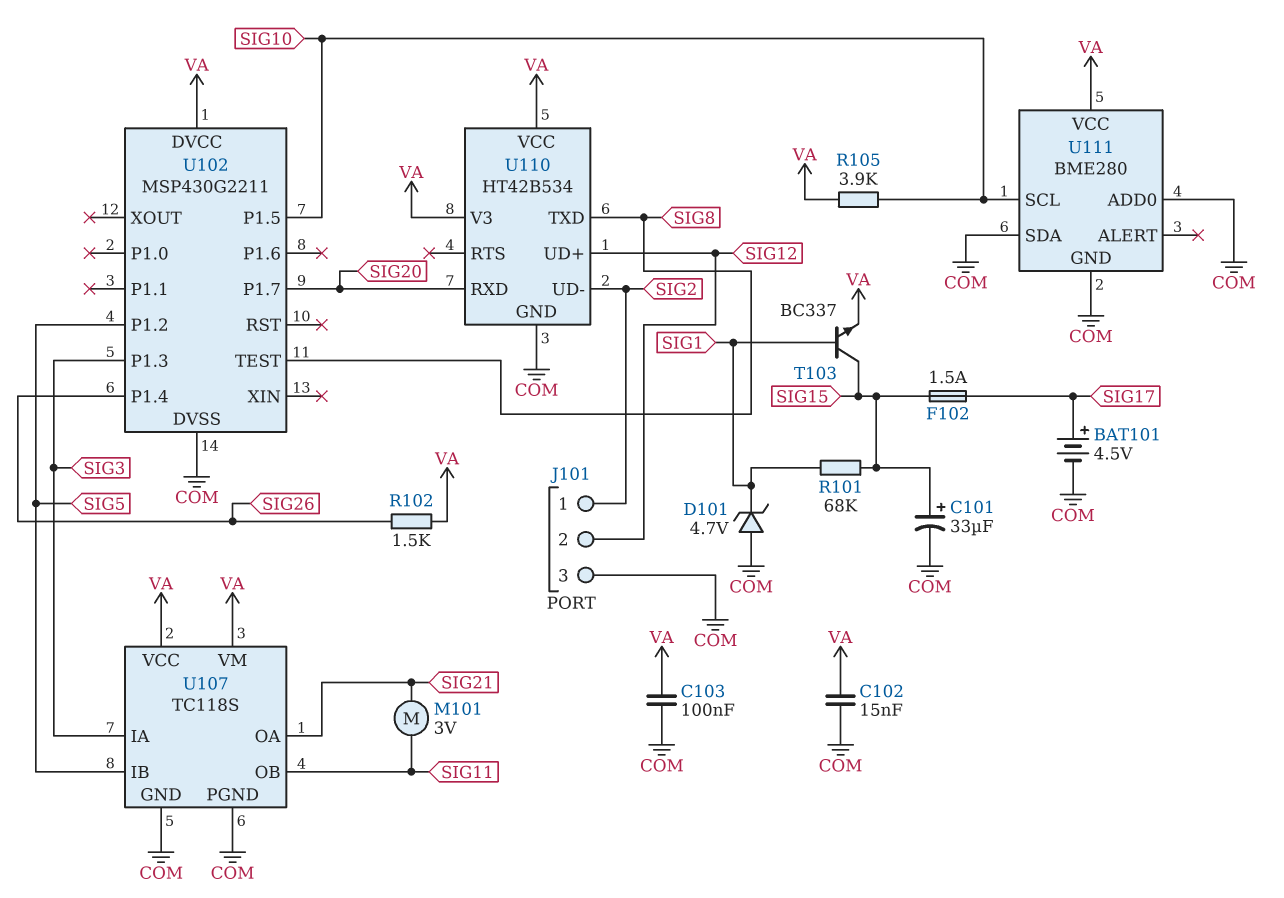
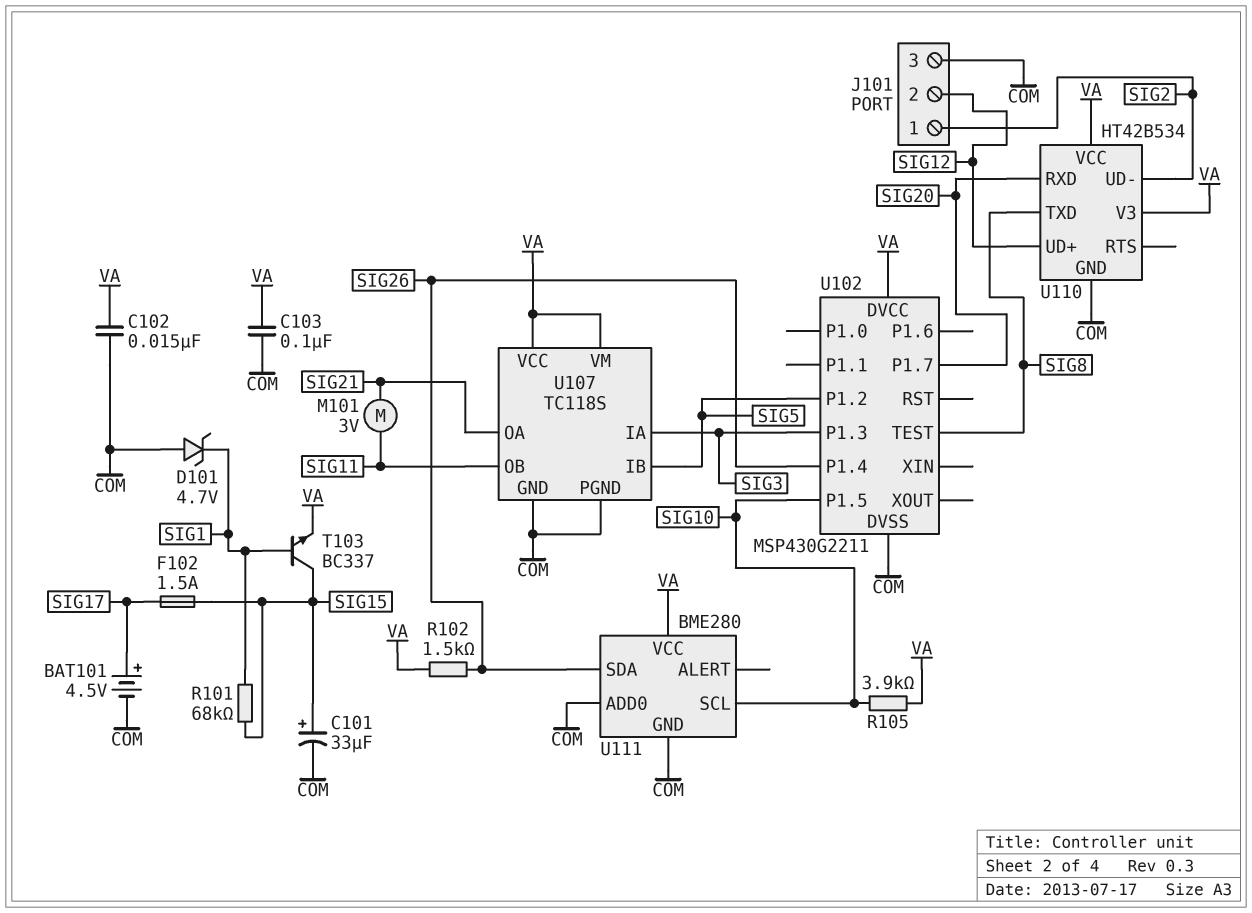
U111 pin SDA: COM -> SIG26

